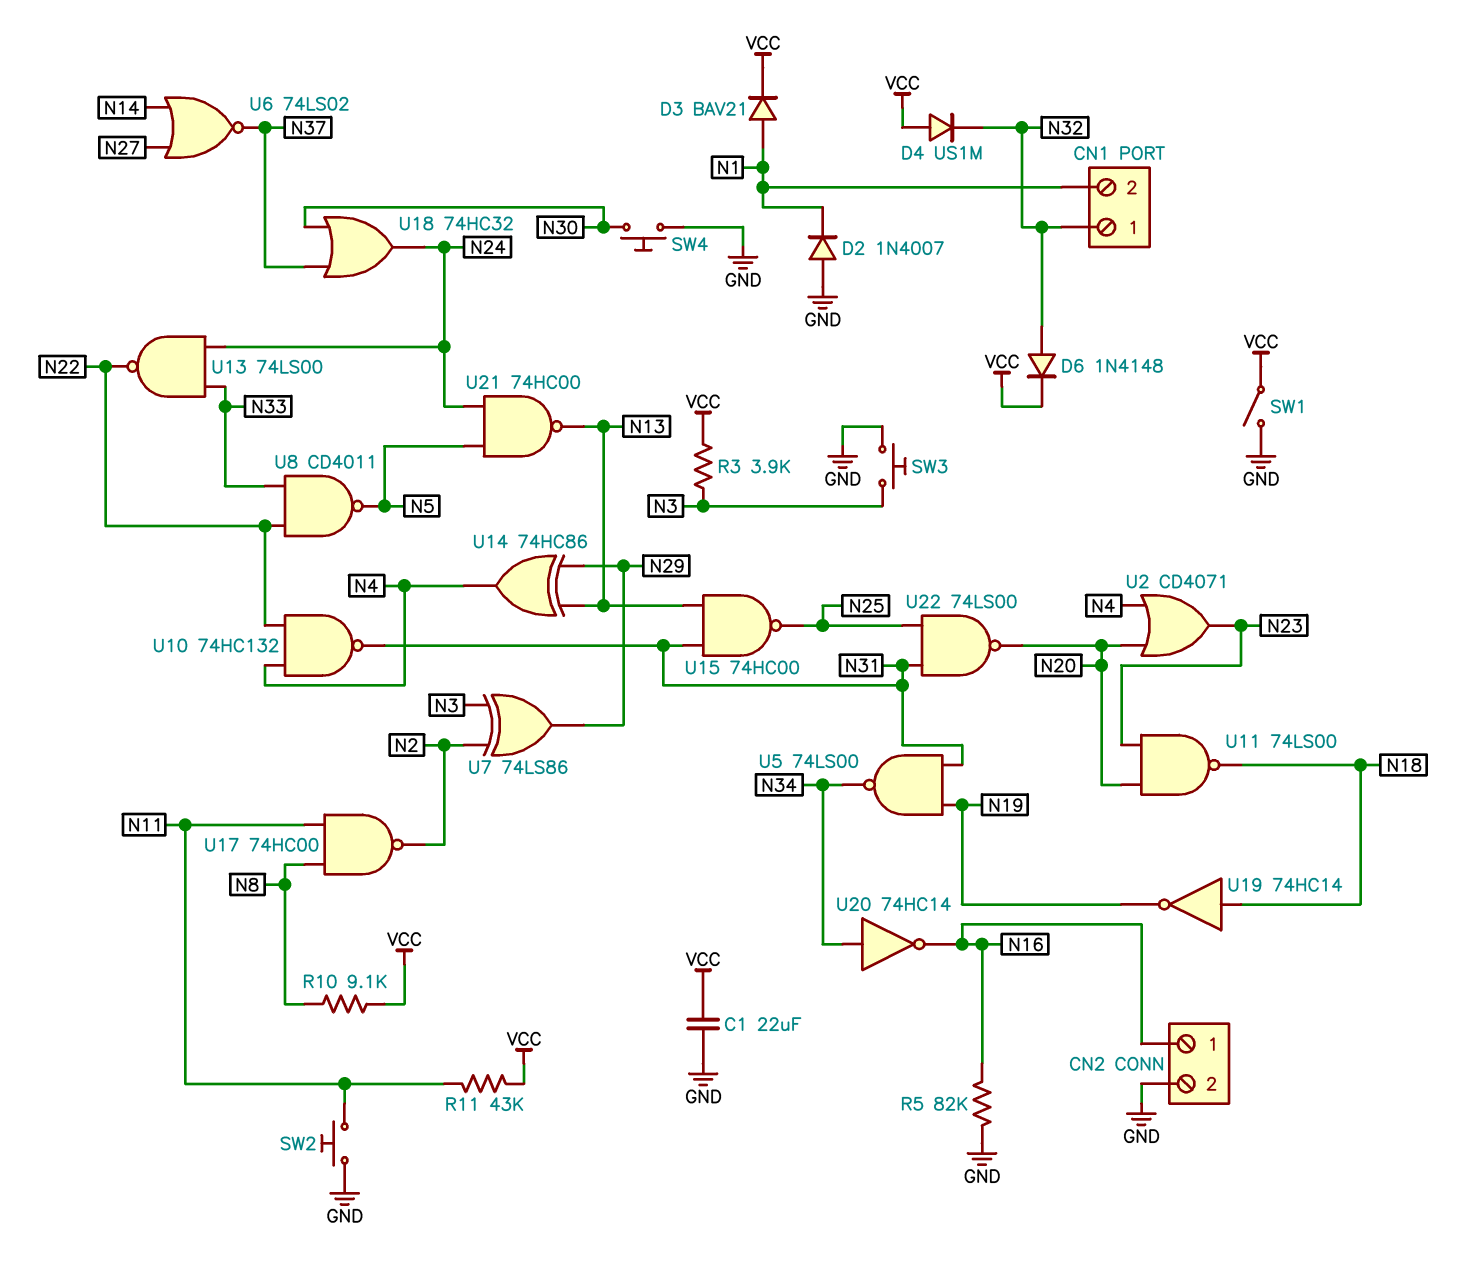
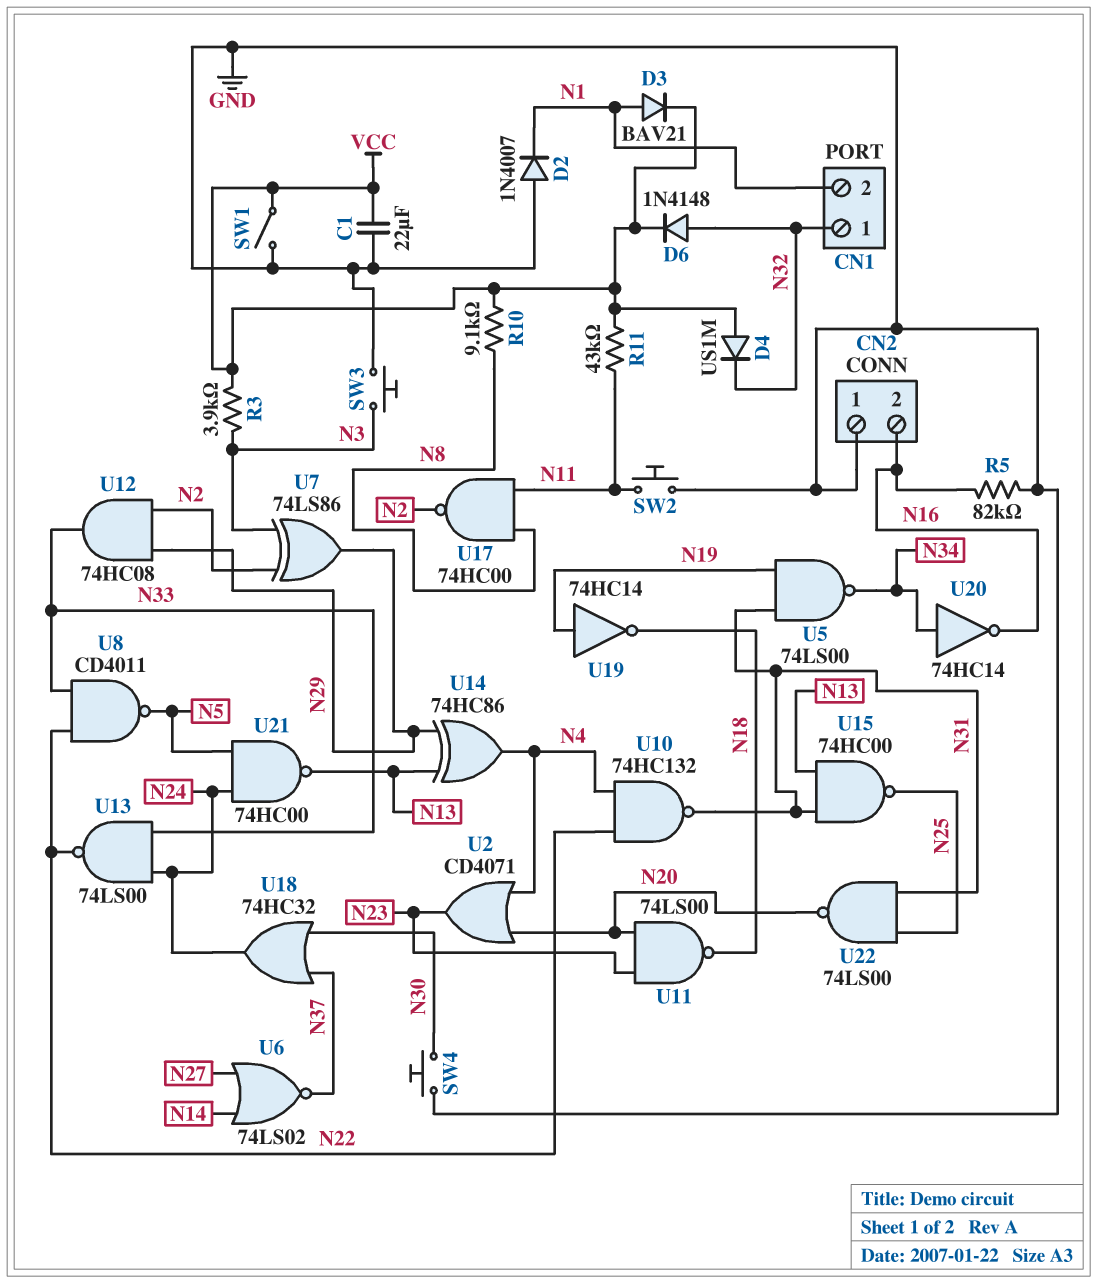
CN2 pin 1: N16 -> GND
CN2 pin 2: GND -> N16
U12: none -> AND 74HC08 (in N2, in N29, out N33)
U19: NOT 74HC14 (in N18, out N19) -> NOT 74HC14 (in N19, out N18)

